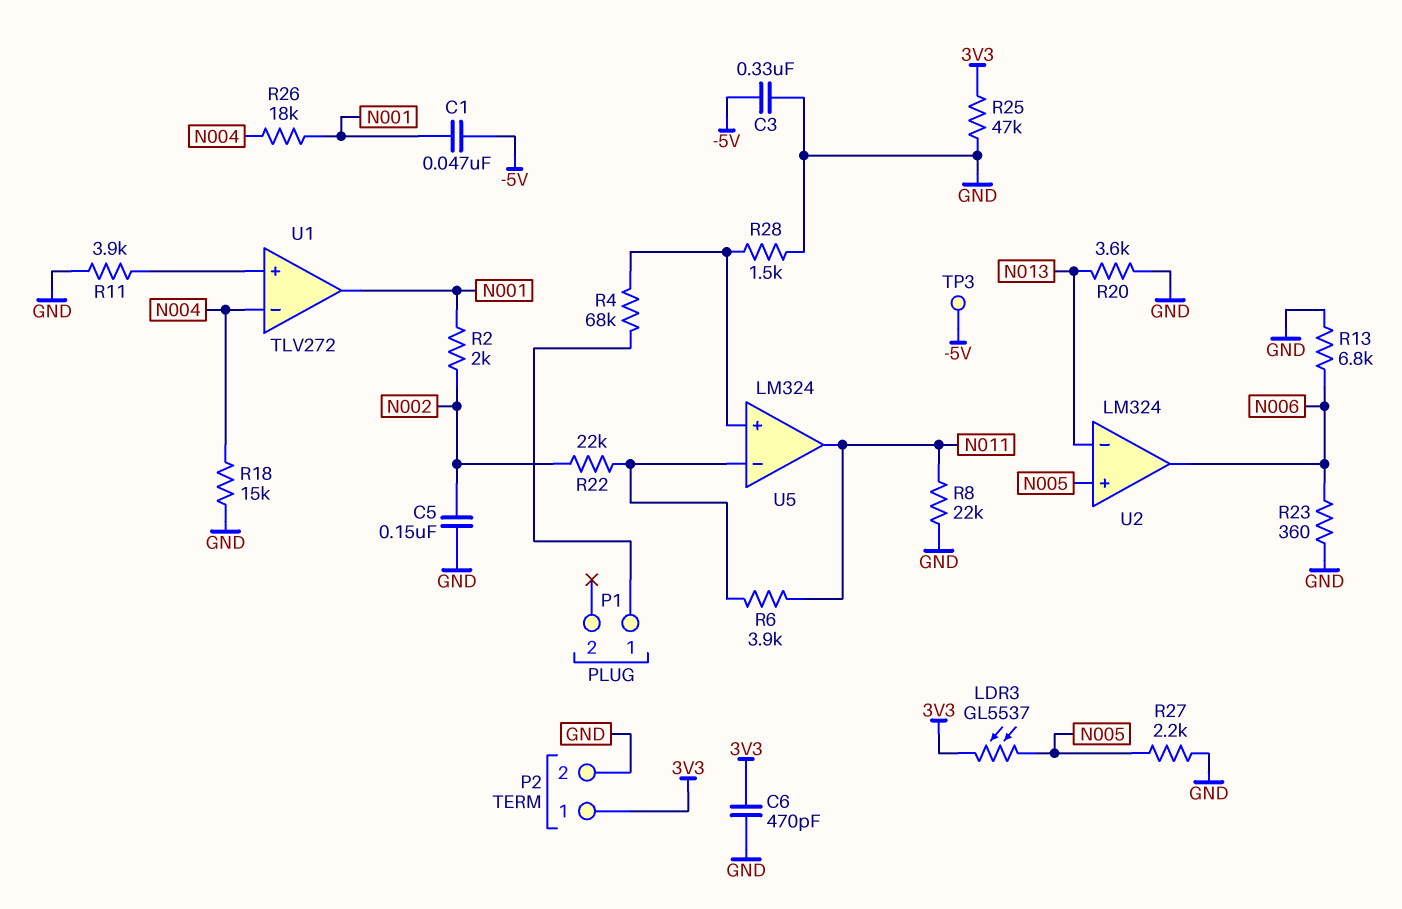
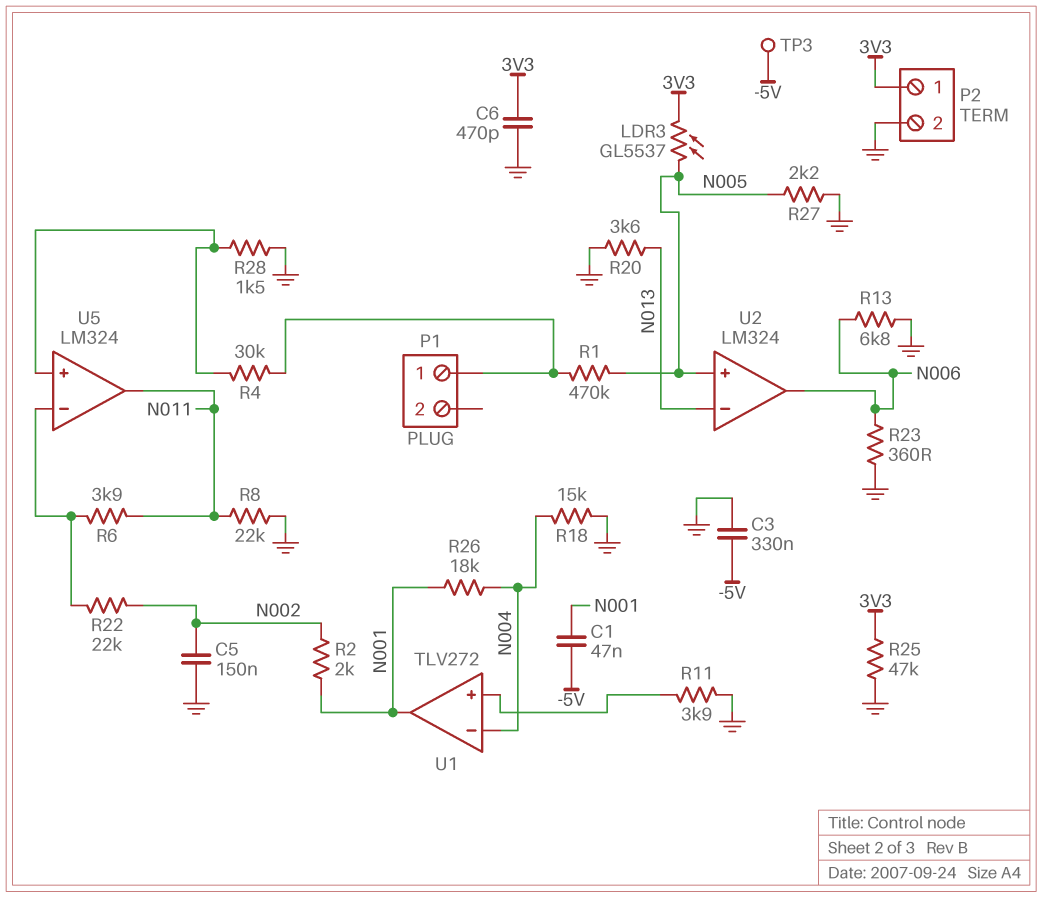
R1: none -> 470k (N005, P1/1)
R4: 68k (P1/1, U5/in+) -> 30k (P1/1, U5/in+)

